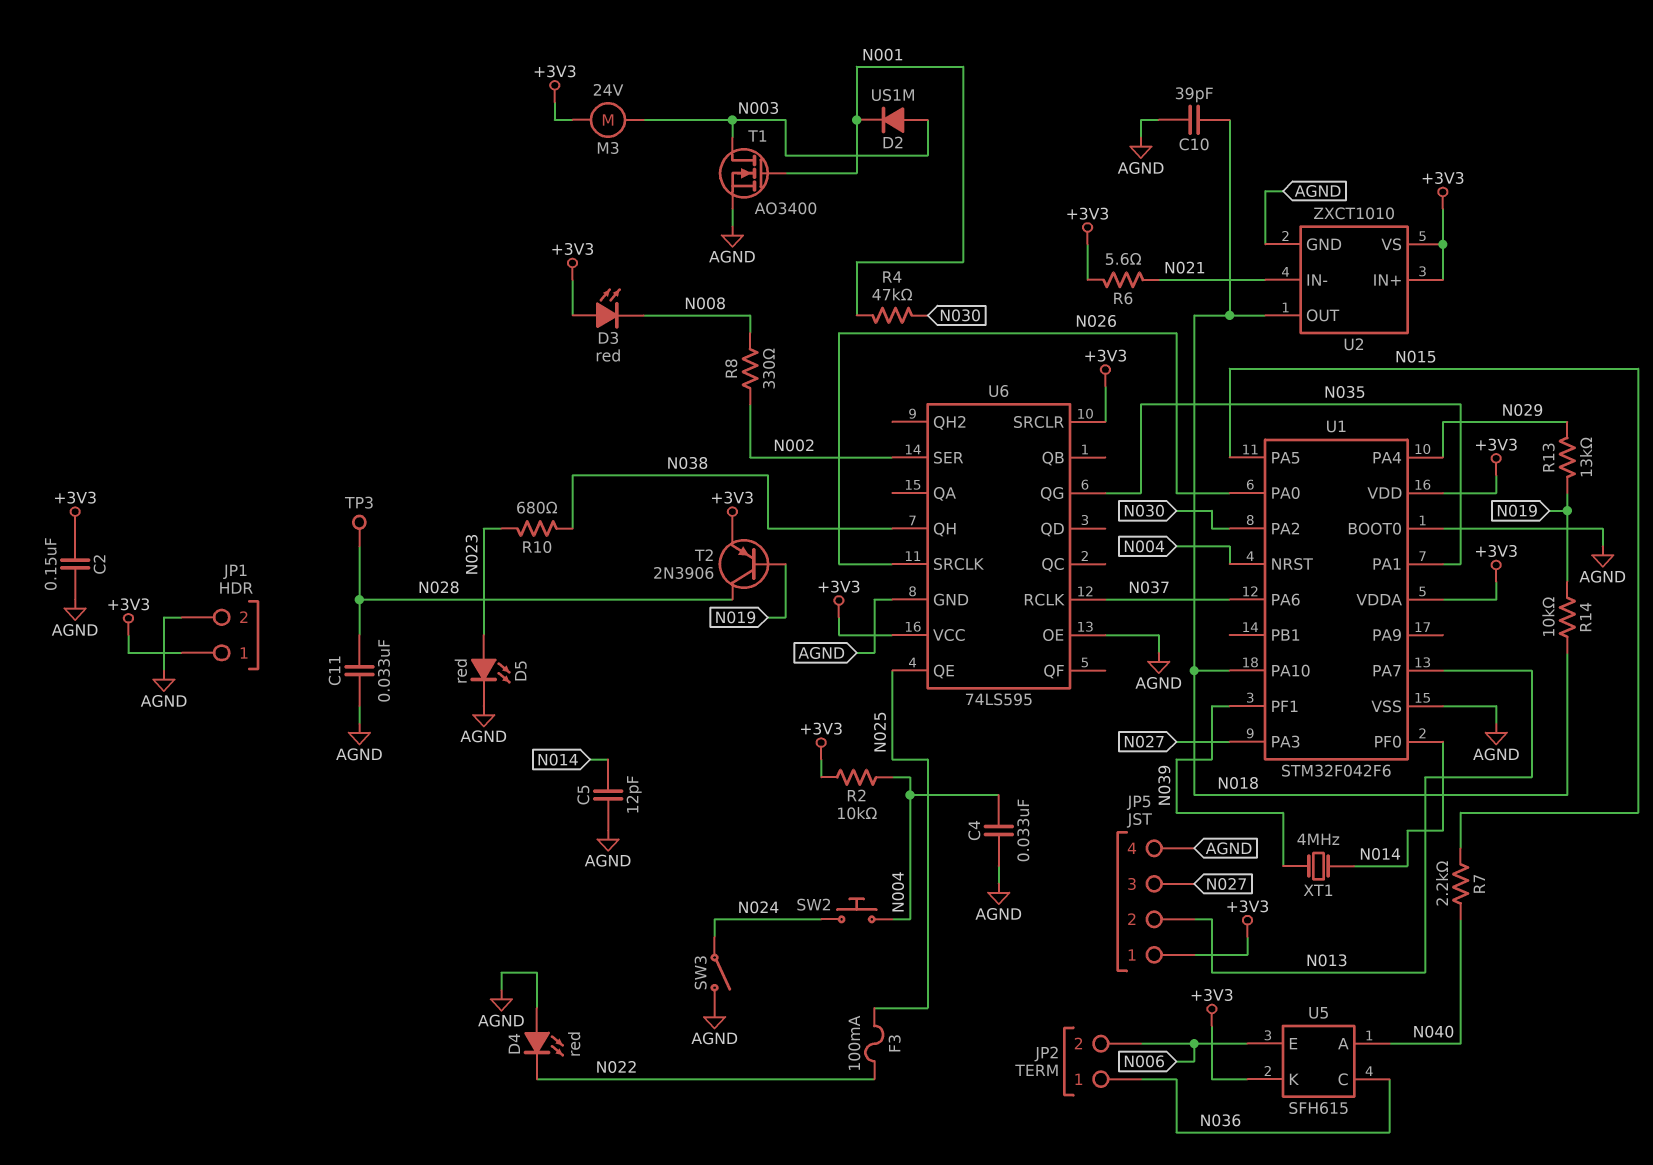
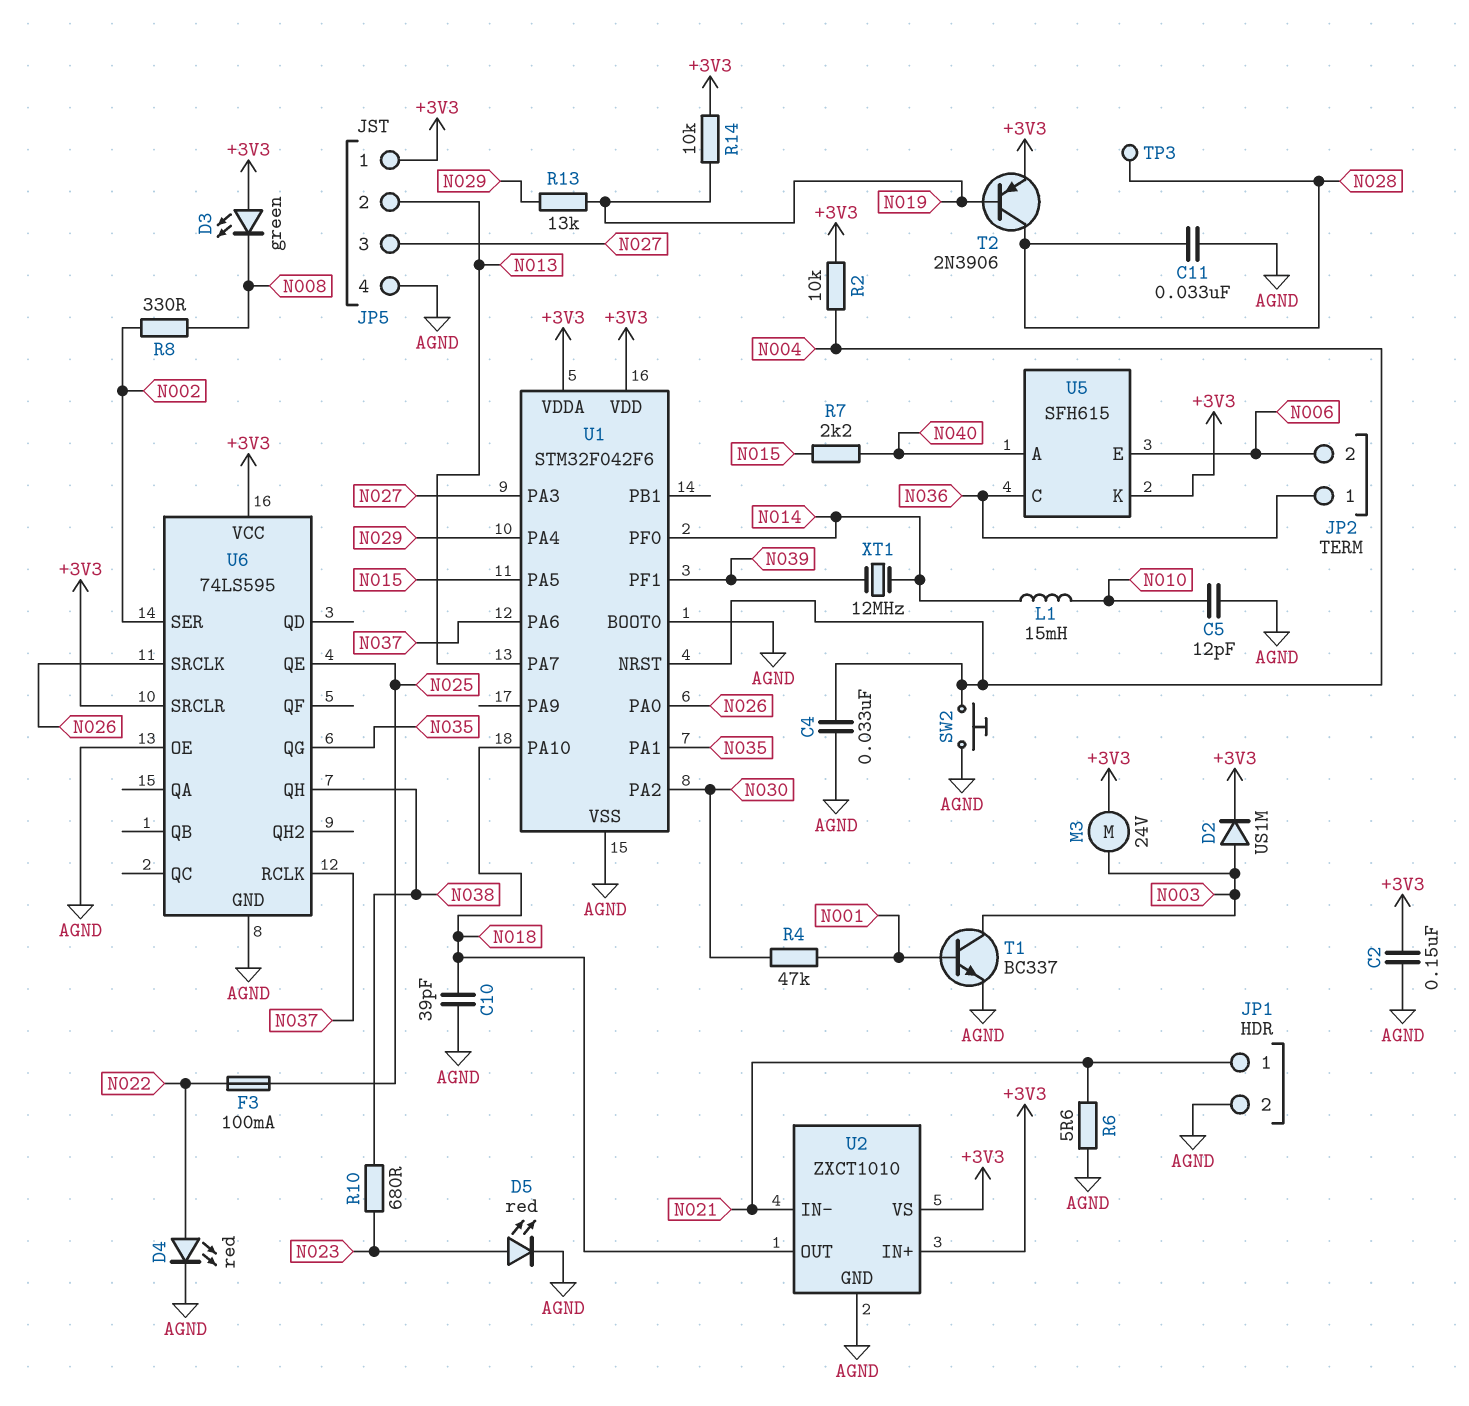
C5: 12pF (AGND, N014) -> 12pF (AGND, N010)
D2: diode US1M (A N003, K N001) -> diode US1M (A N003, K +3V3)
D3: LED red (A +3V3, K N008) -> LED green (A +3V3, K N008)
D4: LED red (A AGND, K N022) -> LED red (A N022, K AGND)
JP1 pin 1: +3V3 -> N021
L1: none -> 15mH (N010, N014)
R6: 5.6 (+3V3, N021) -> 5.6 (AGND, N021)
R14: 10k (N018, N019) -> 10k (+3V3, N019)
SW2: button (N004, N024) -> button (AGND, N004)
SW3: switch (AGND, N024) -> none
T1: NMOS AO3400 (G N001, D N003, S AGND) -> NPN BC337 (B N001, C N003, E AGND)
XT1: 4MHz (N014, N039) -> 12MHz (N014, N039)

